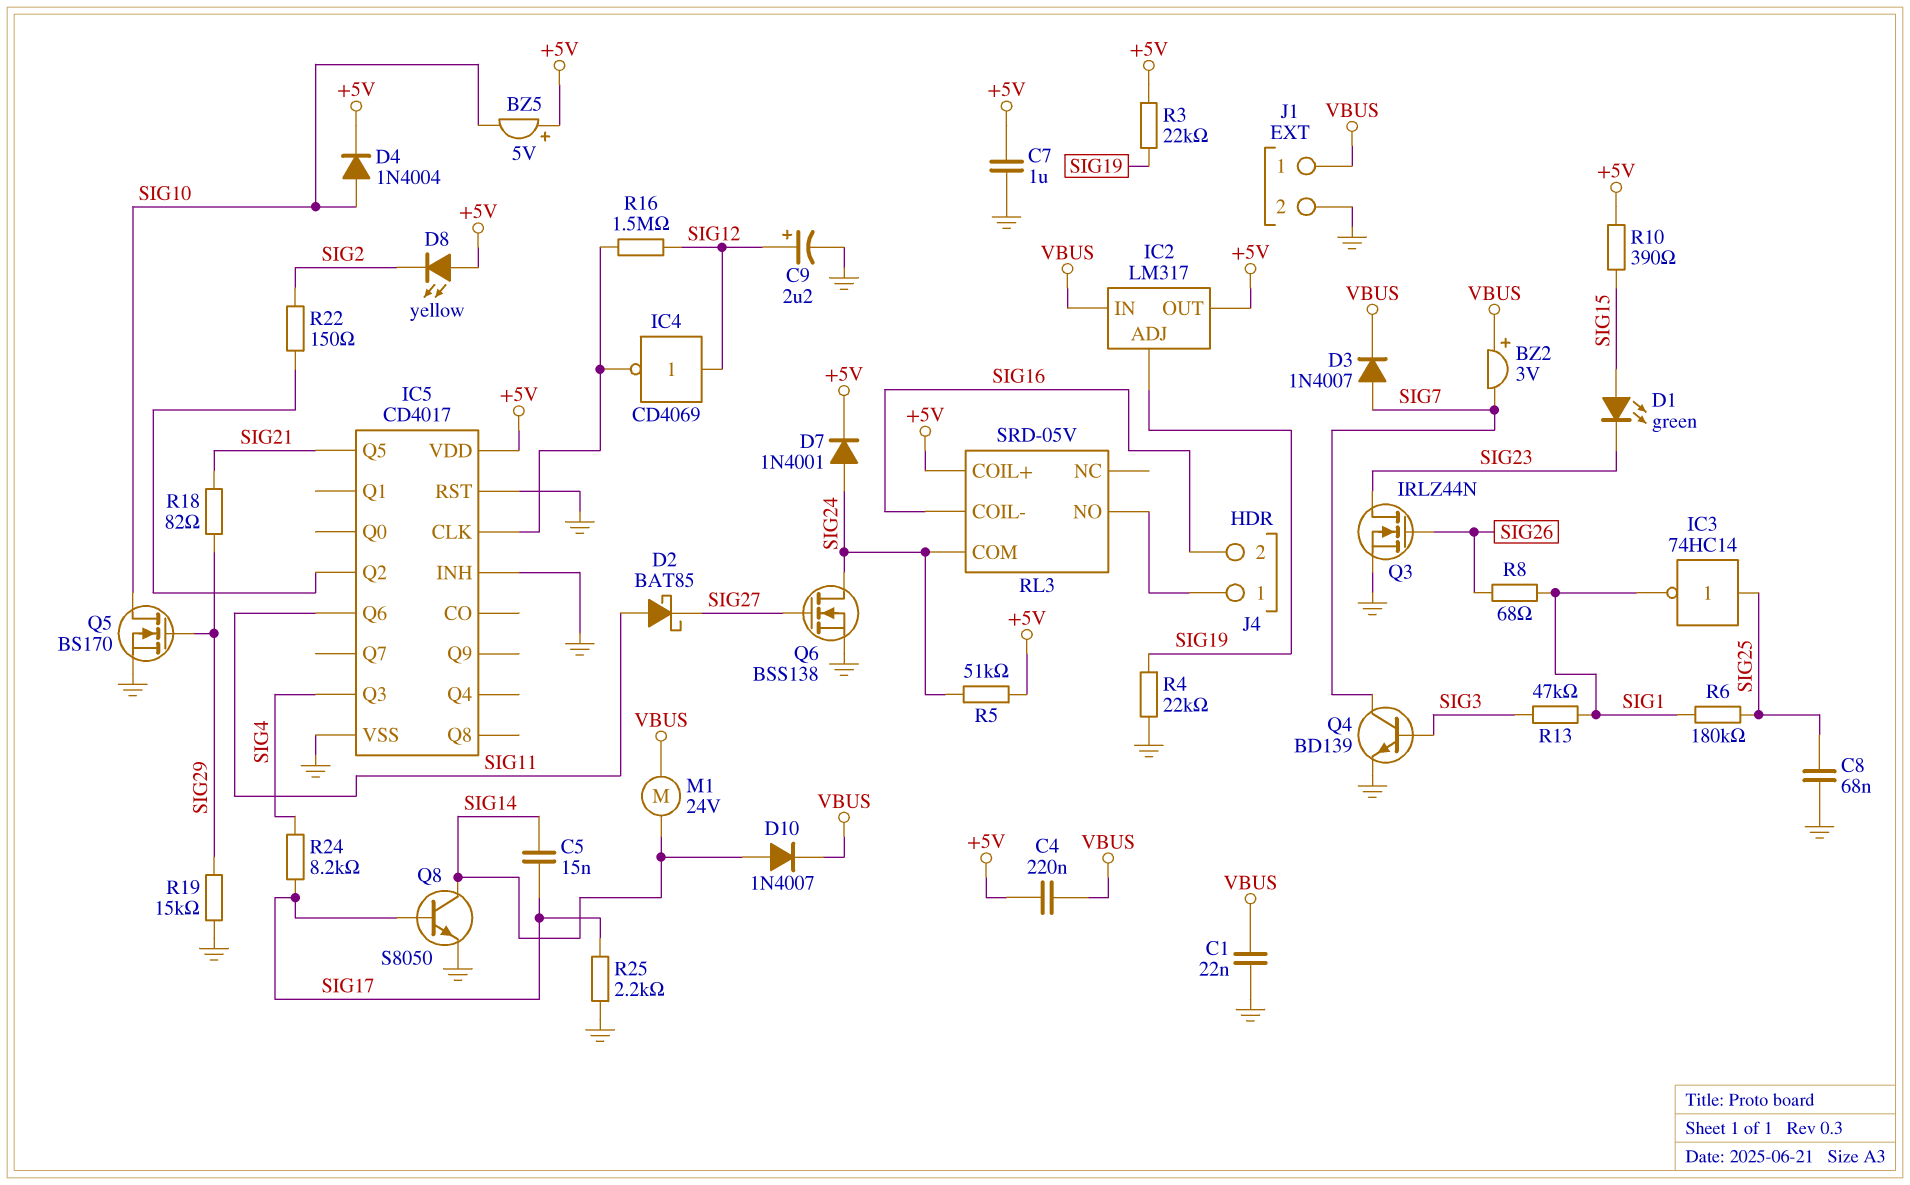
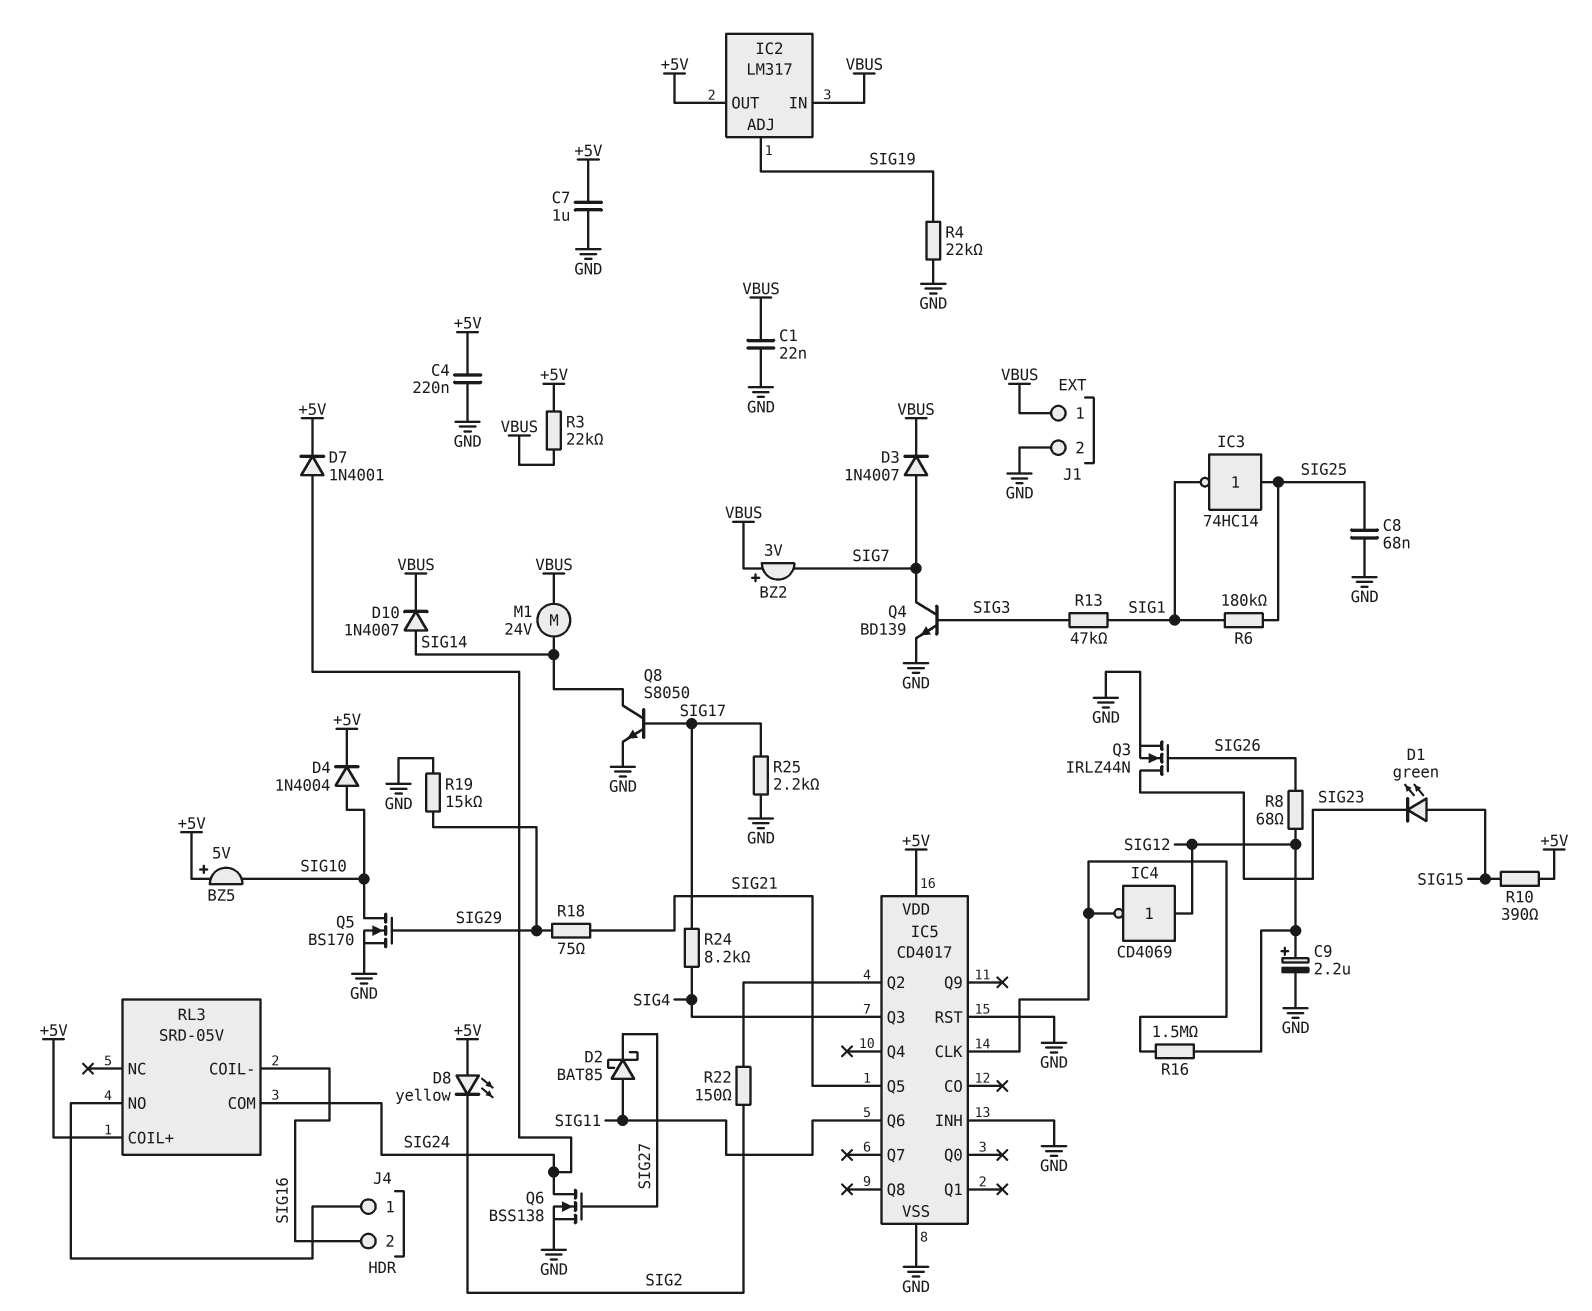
C4: 220nF (+5V, VBUS) -> 220nF (+5V, GND)
C5: 15nF (SIG14, SIG17) -> none
R3: 22k (+5V, SIG19) -> 22k (+5V, VBUS)
R5: 51k (+5V, SIG24) -> none
R8: 68 (SIG1, SIG26) -> 68 (SIG12, SIG26)
R18: 82 (SIG21, SIG29) -> 75 (SIG21, SIG29)

